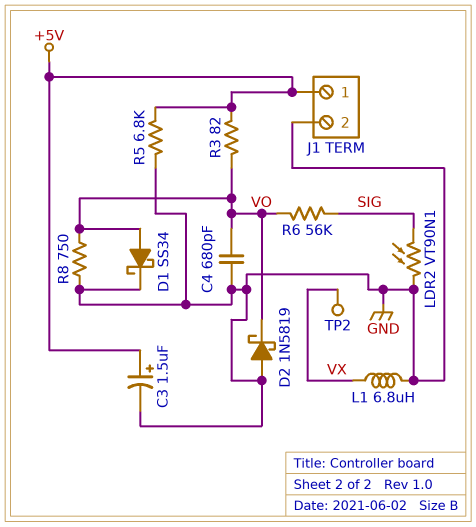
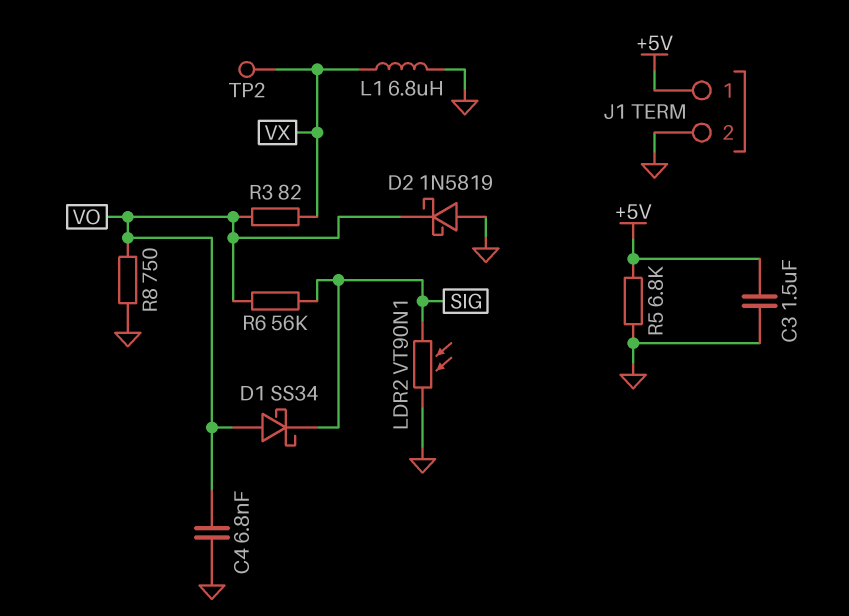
C3: 1.5uF (plus +5V, minus GND) -> 1.5uF (+5V, GND)
C4: 680pF (GND, VO) -> 6.8nF (GND, VO)
D1: schottky SS34 (A VO, K GND) -> schottky SS34 (A VO, K SIG)
R3: 82 (+5V, VO) -> 82 (VO, VX)

